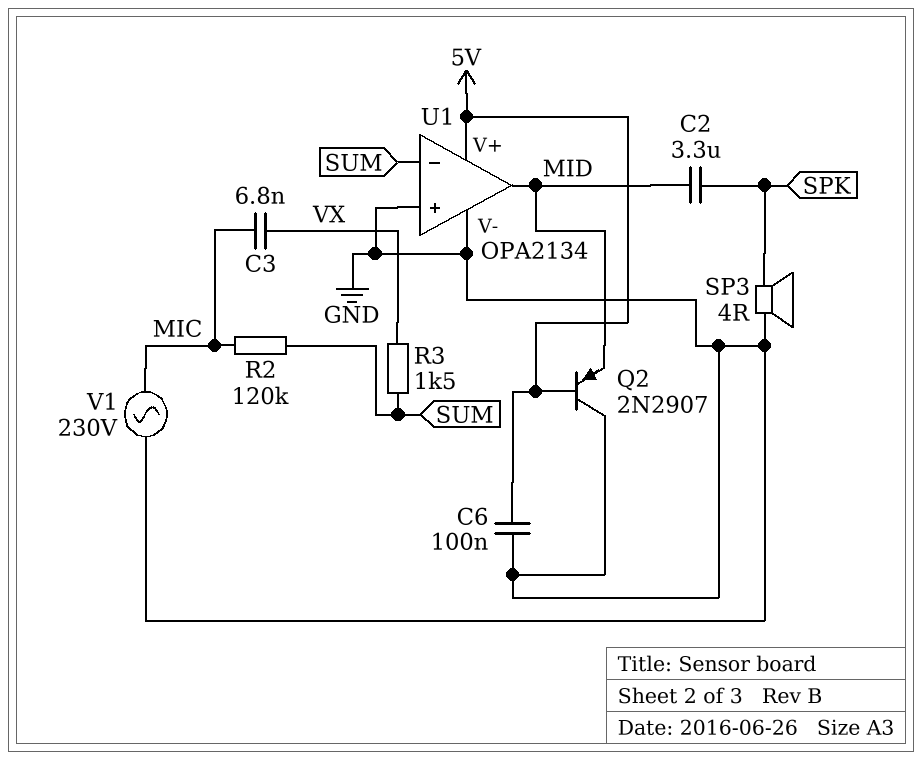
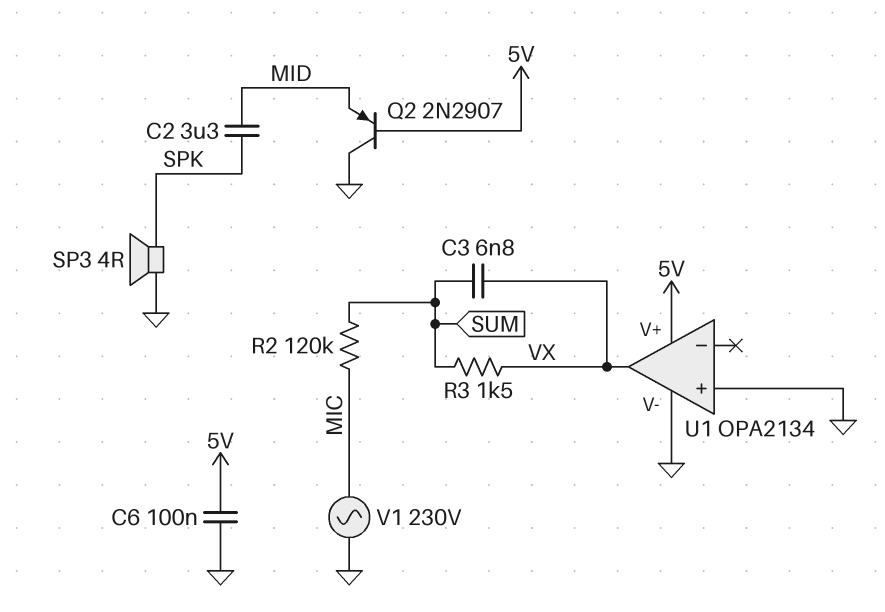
C3: 6.8nF (MIC, VX) -> 6.8nF (SUM, VX)
U1 pin in-: SUM -> none
U1 pin out: MID -> VX

